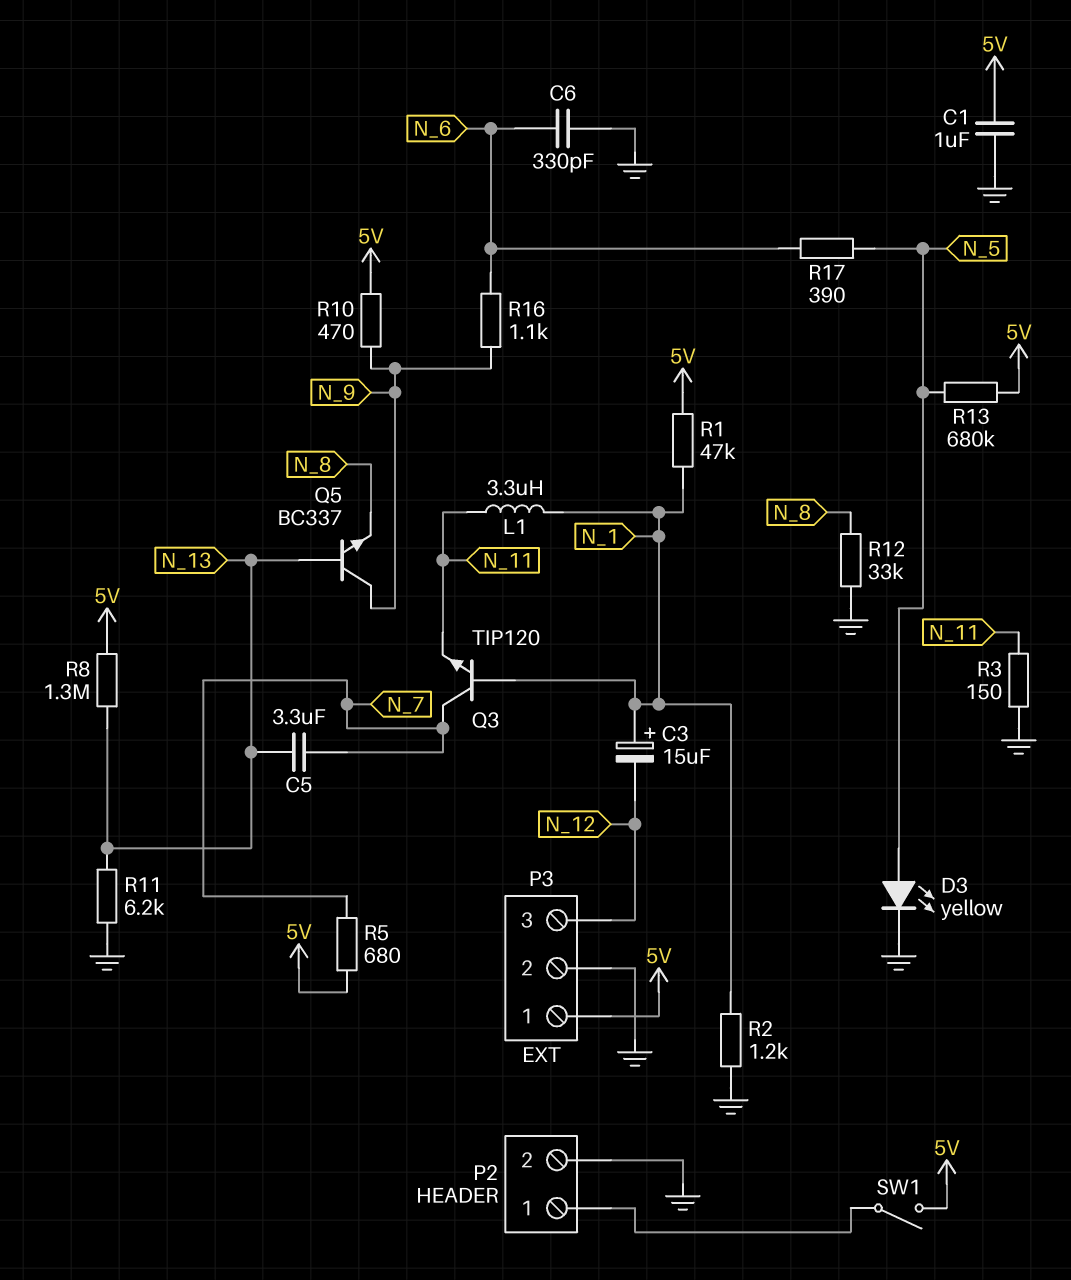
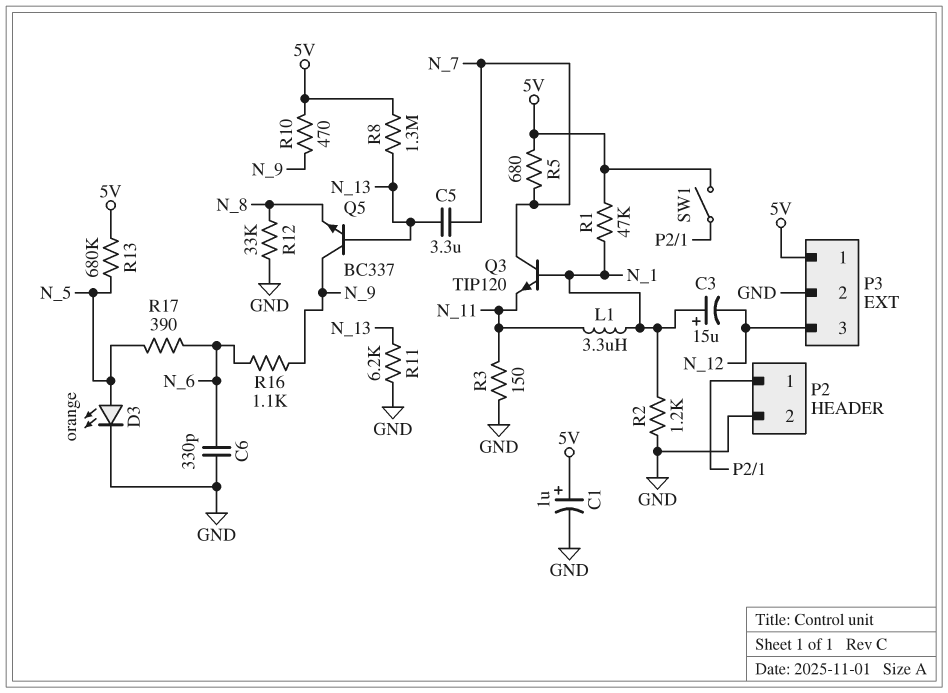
C1: 1uF (5V, GND) -> 1uF (plus 5V, minus GND)
D3: LED yellow (A N_5, K GND) -> LED orange (A N_5, K GND)

